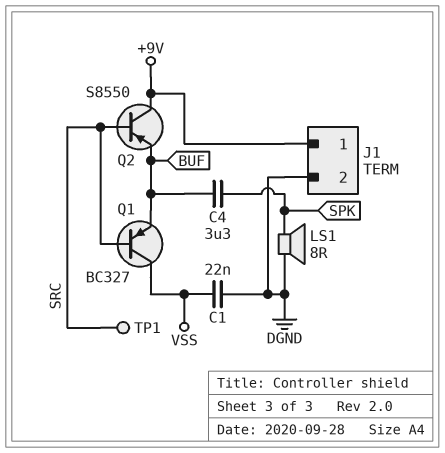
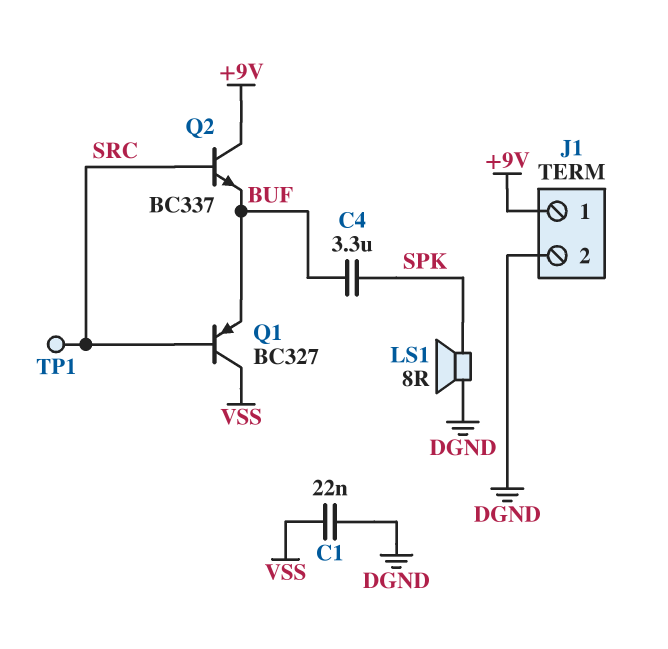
Q2: PNP S8550 (B SRC, C +9V, E BUF) -> NPN BC337 (B SRC, C +9V, E BUF)

